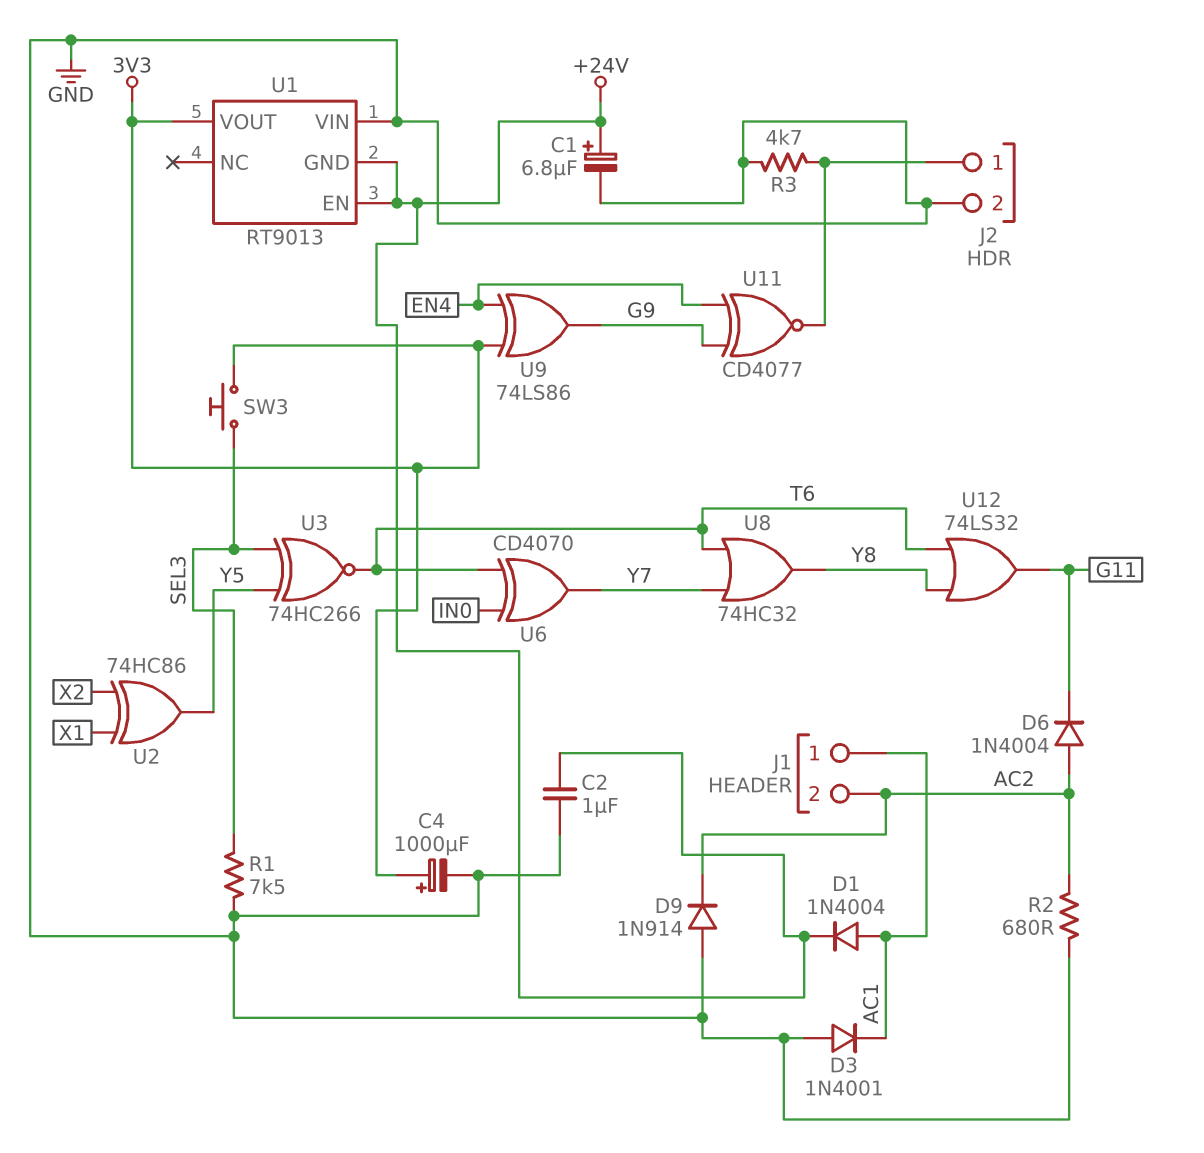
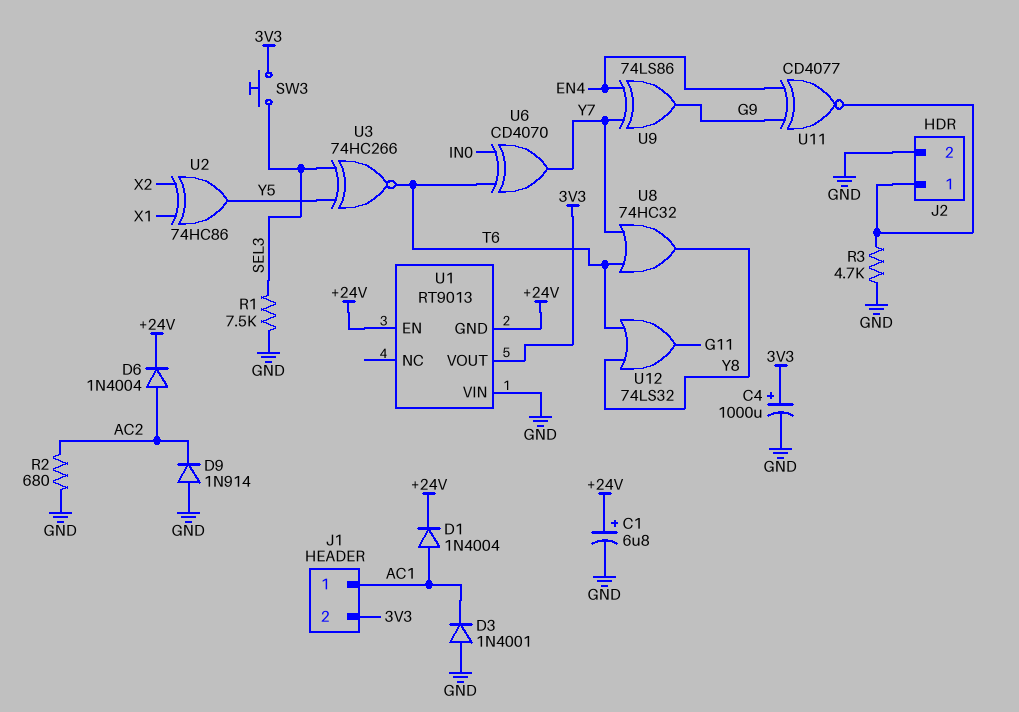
C2: 1uF (+24V, GND) -> none
D6: diode 1N4004 (A AC2, K G11) -> diode 1N4004 (A AC2, K +24V)
J1 pin 2: AC2 -> 3V3
U9: XOR 74LS86 (in 3V3, in EN4, out G9) -> XOR 74LS86 (in EN4, in Y7, out G9)

